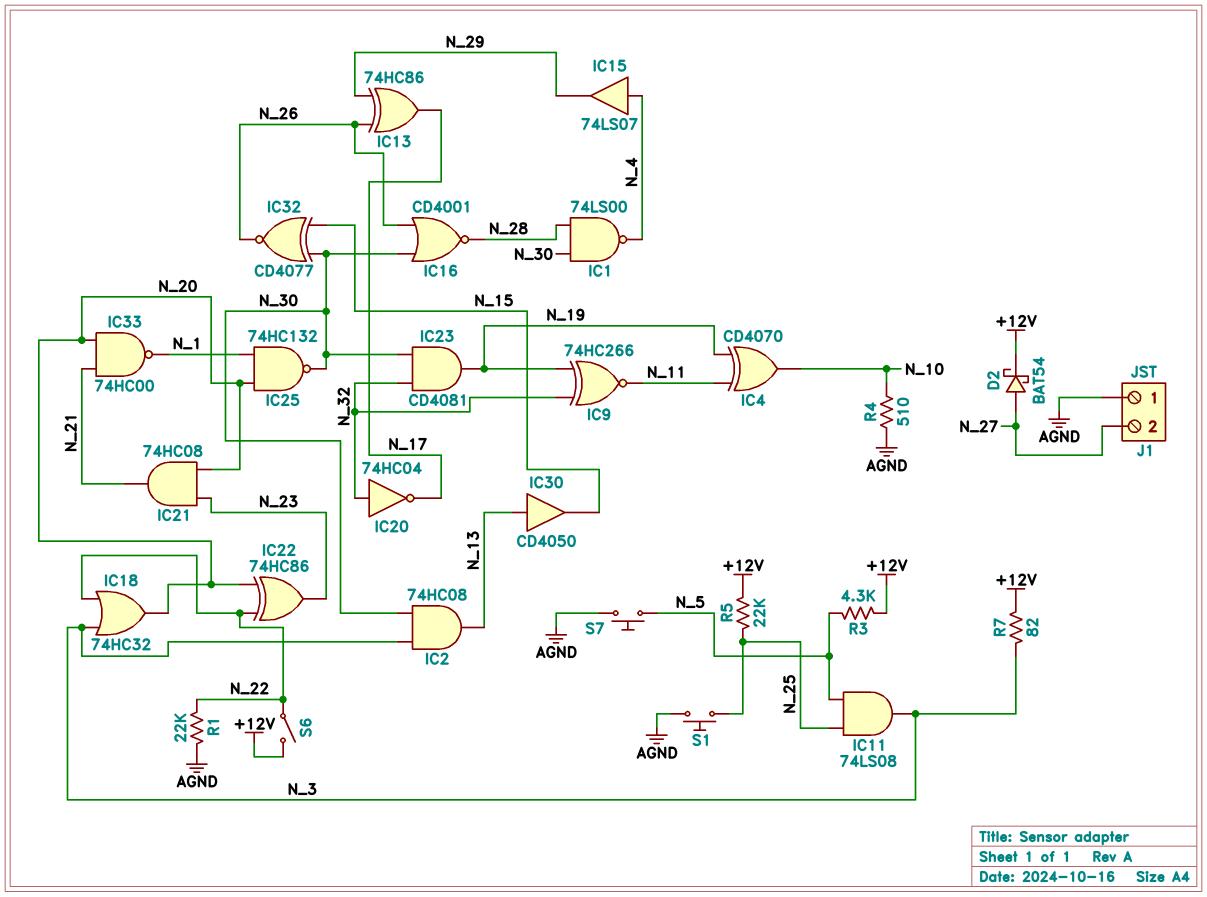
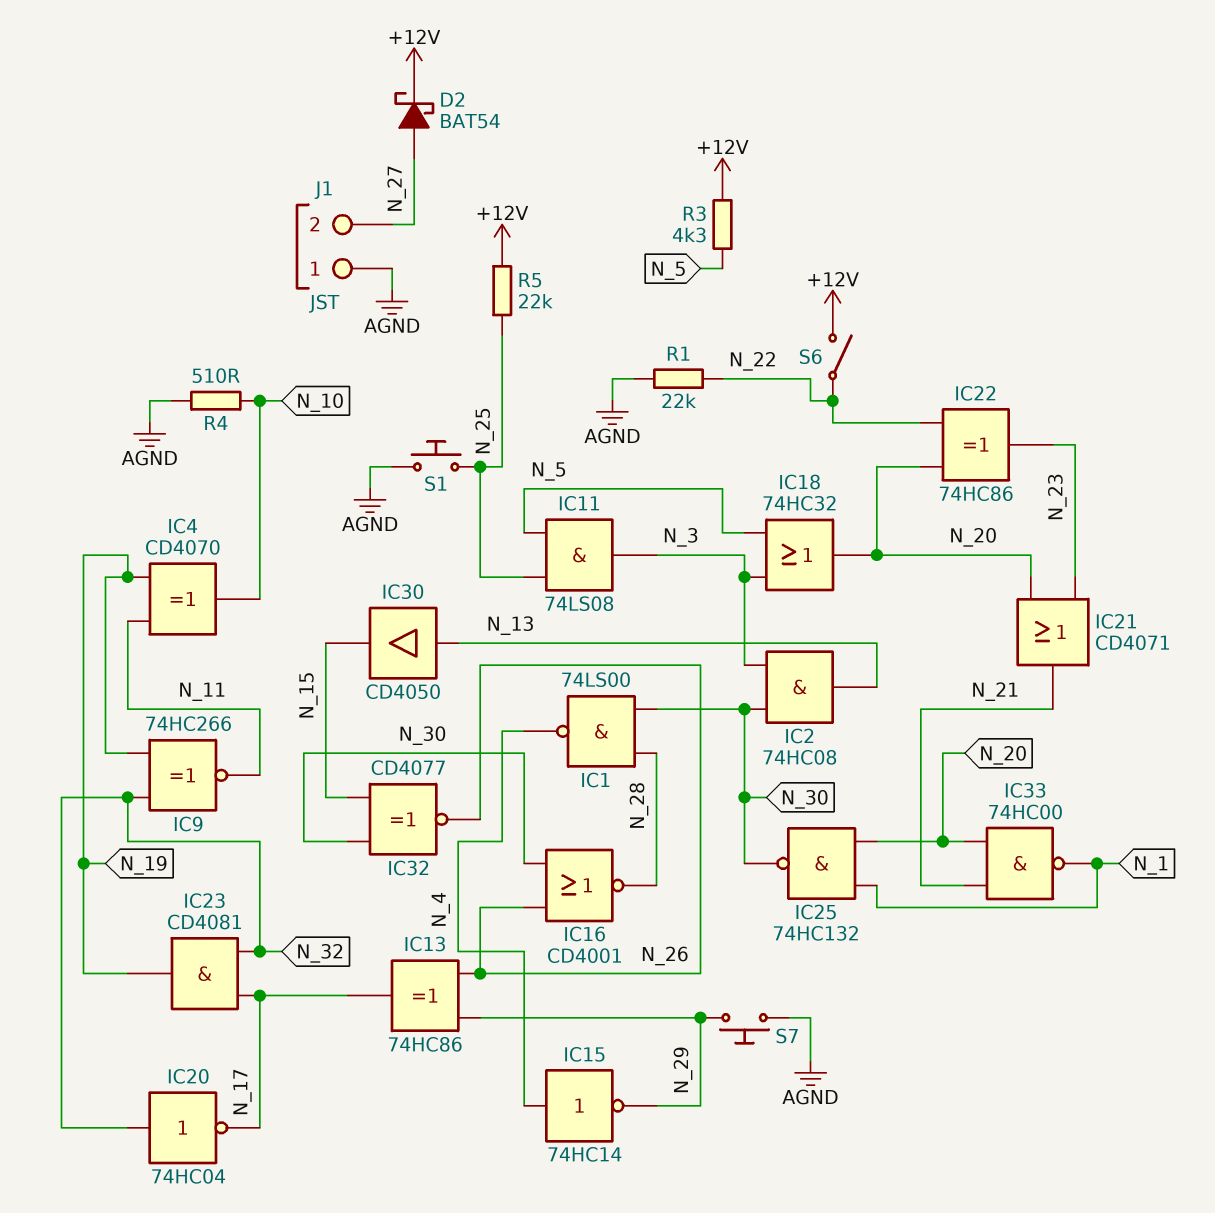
IC15: buffer 74LS07 (in N_4, out N_29) -> NOT 74HC14 (in N_4, out N_29)
IC18: OR 74HC32 (in N_3, in N_22, out N_20) -> OR 74HC32 (in N_3, in N_5, out N_20)
IC21: AND 74HC08 (in N_20, in N_23, out N_21) -> OR CD4071 (in N_20, in N_23, out N_21)
IC23: AND CD4081 (in N_30, in N_32, out N_19) -> AND CD4081 (in N_17, in N_32, out N_19)
R7: 82 (+12V, N_3) -> none
S7: button (AGND, N_5) -> button (AGND, N_29)

